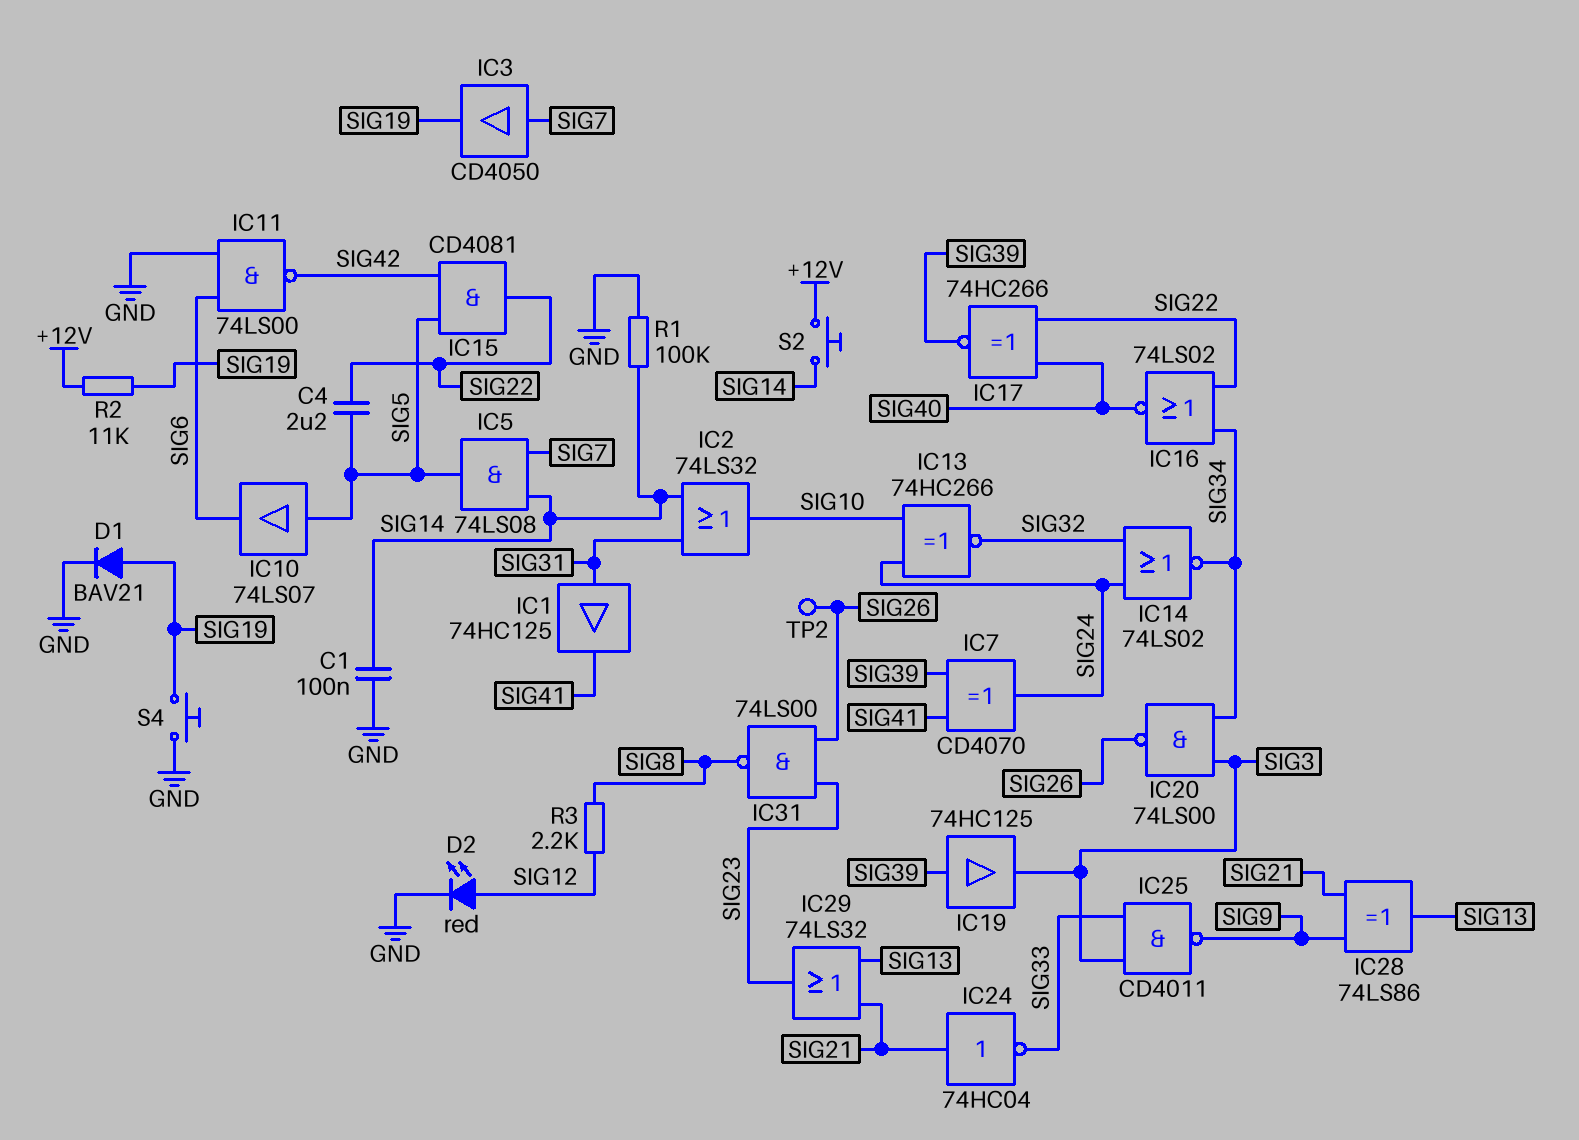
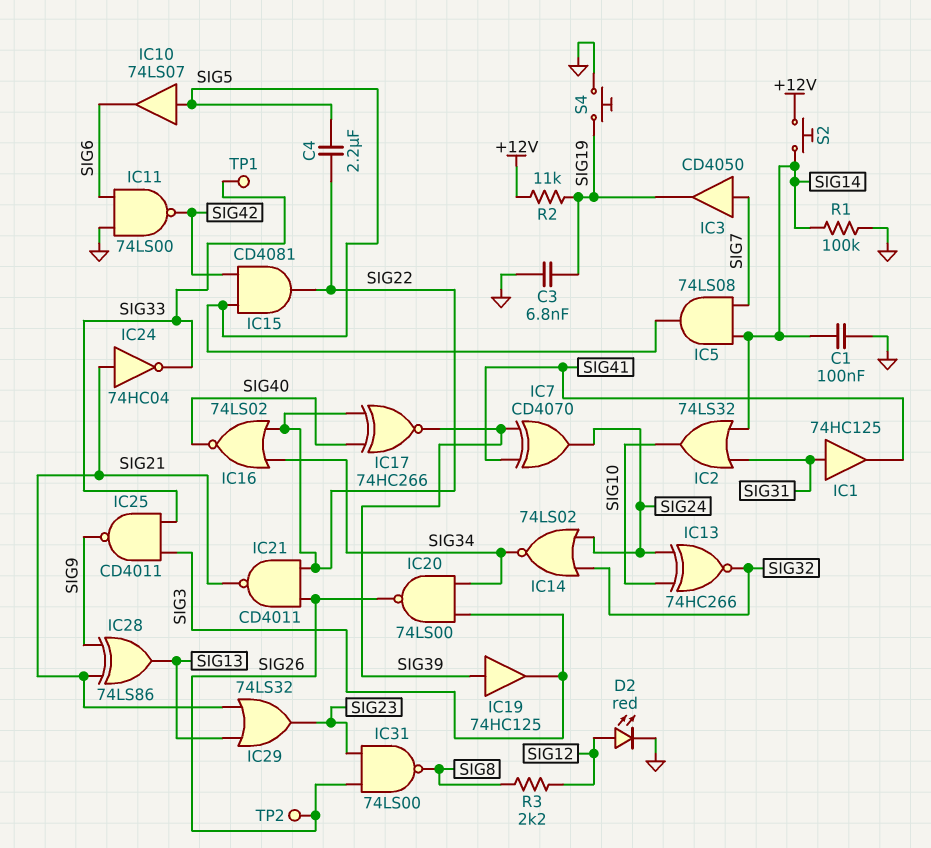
C3: none -> 6.8nF (GND, SIG19)
D1: diode BAV21 (A SIG19, K GND) -> none
IC21: none -> NAND CD4011 (in SIG22, in SIG26, out SIG21)
TP1: none -> test point (SIG33)

